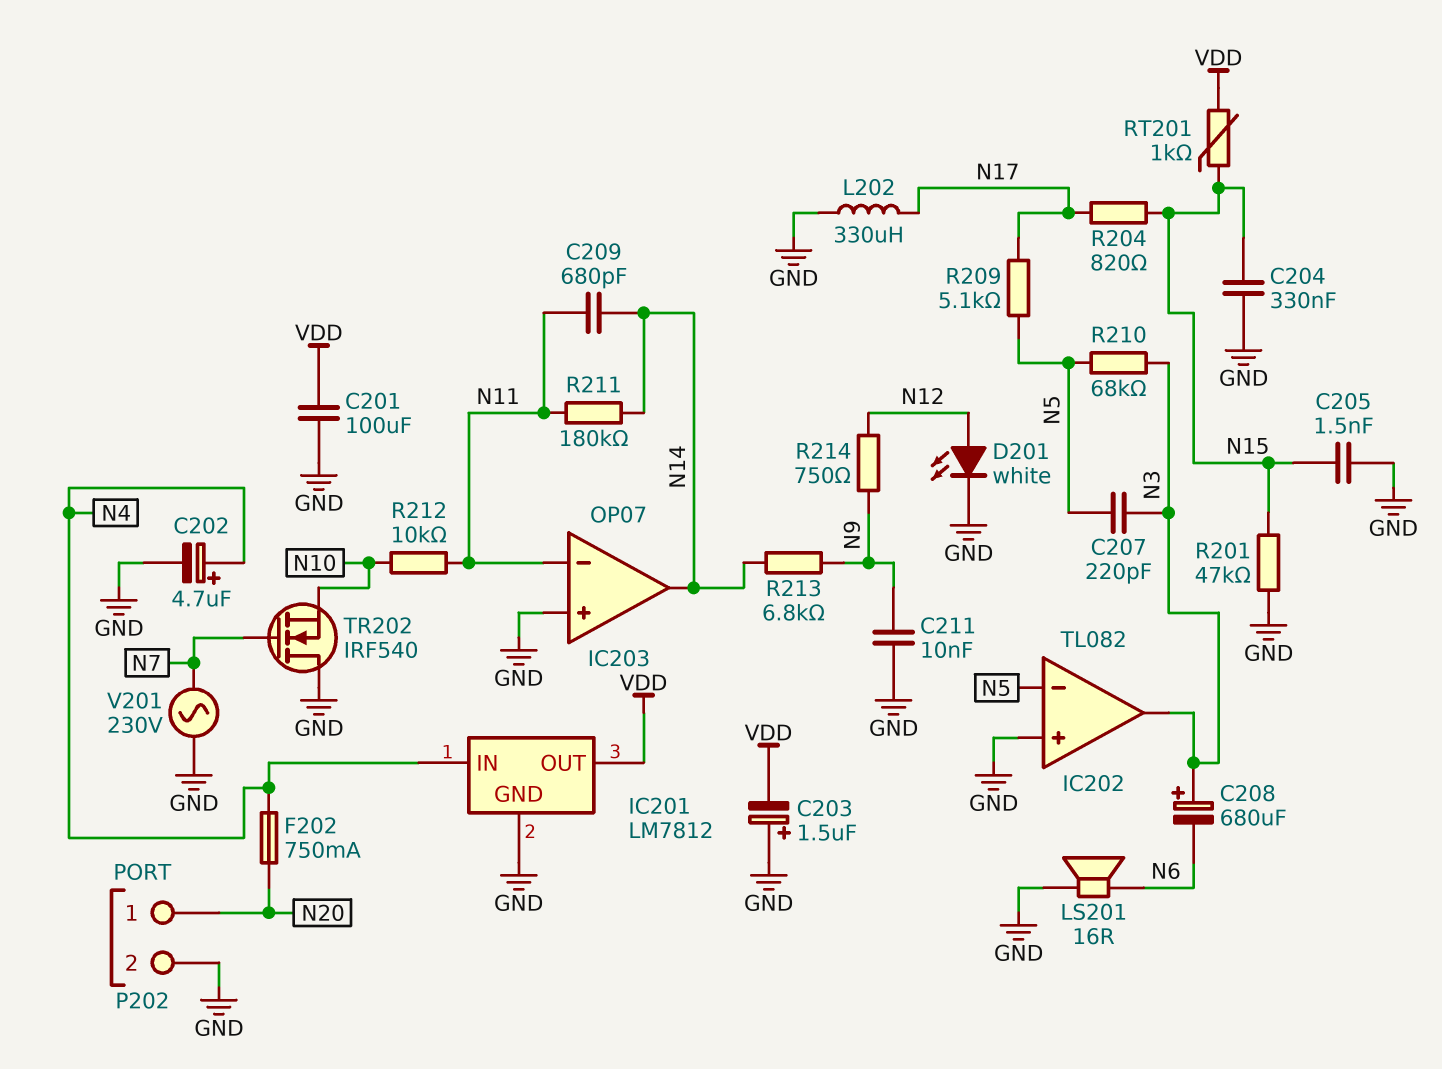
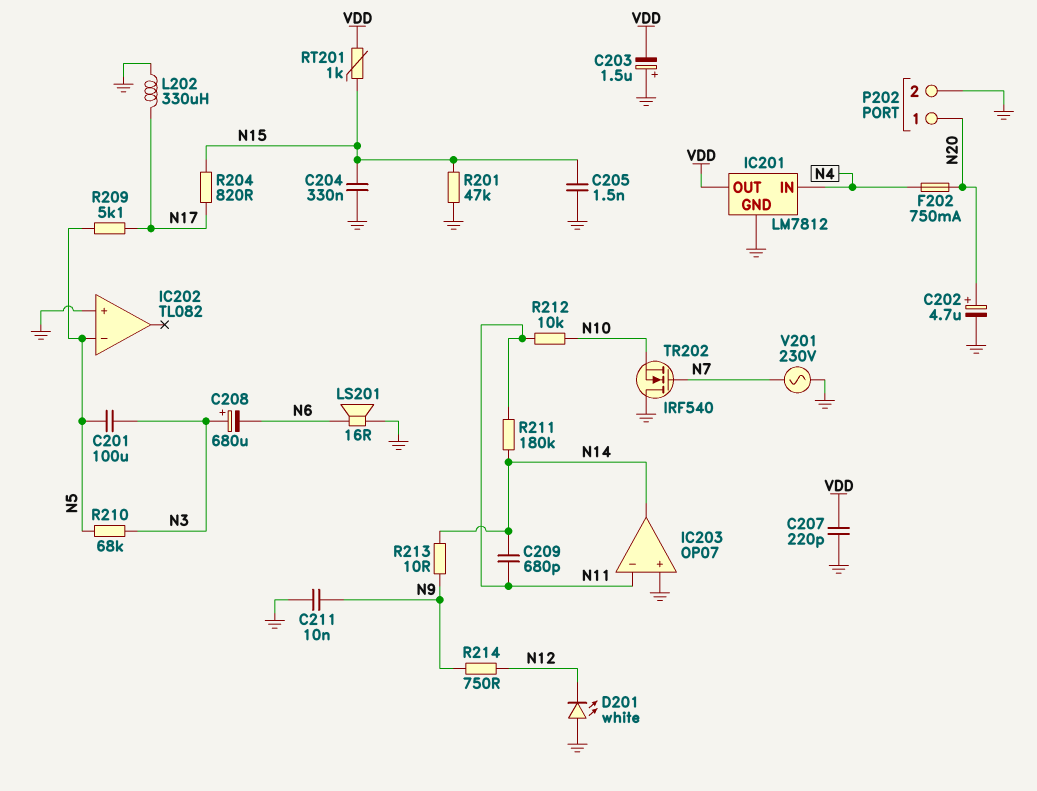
C201: 100uF (GND, VDD) -> 100uF (N3, N5)
C202: 4.7uF (plus N4, minus GND) -> 4.7uF (plus N20, minus GND)
C207: 220pF (N3, N5) -> 220pF (GND, VDD)
D201: LED white (A N12, K GND) -> LED white (A GND, K N12)
IC202 pin out: N3 -> none
R213: 6.8k (N9, N14) -> 10 (N9, N14)

